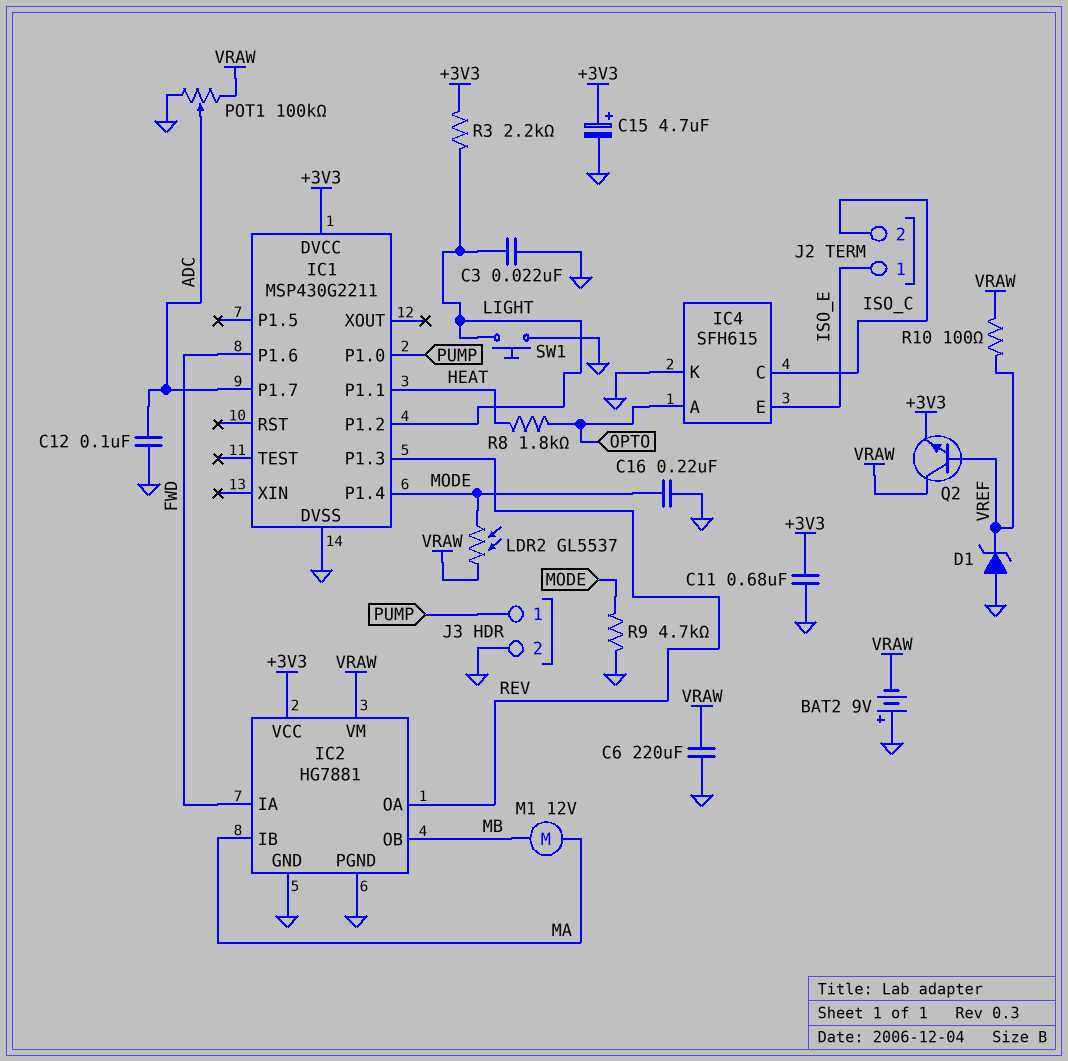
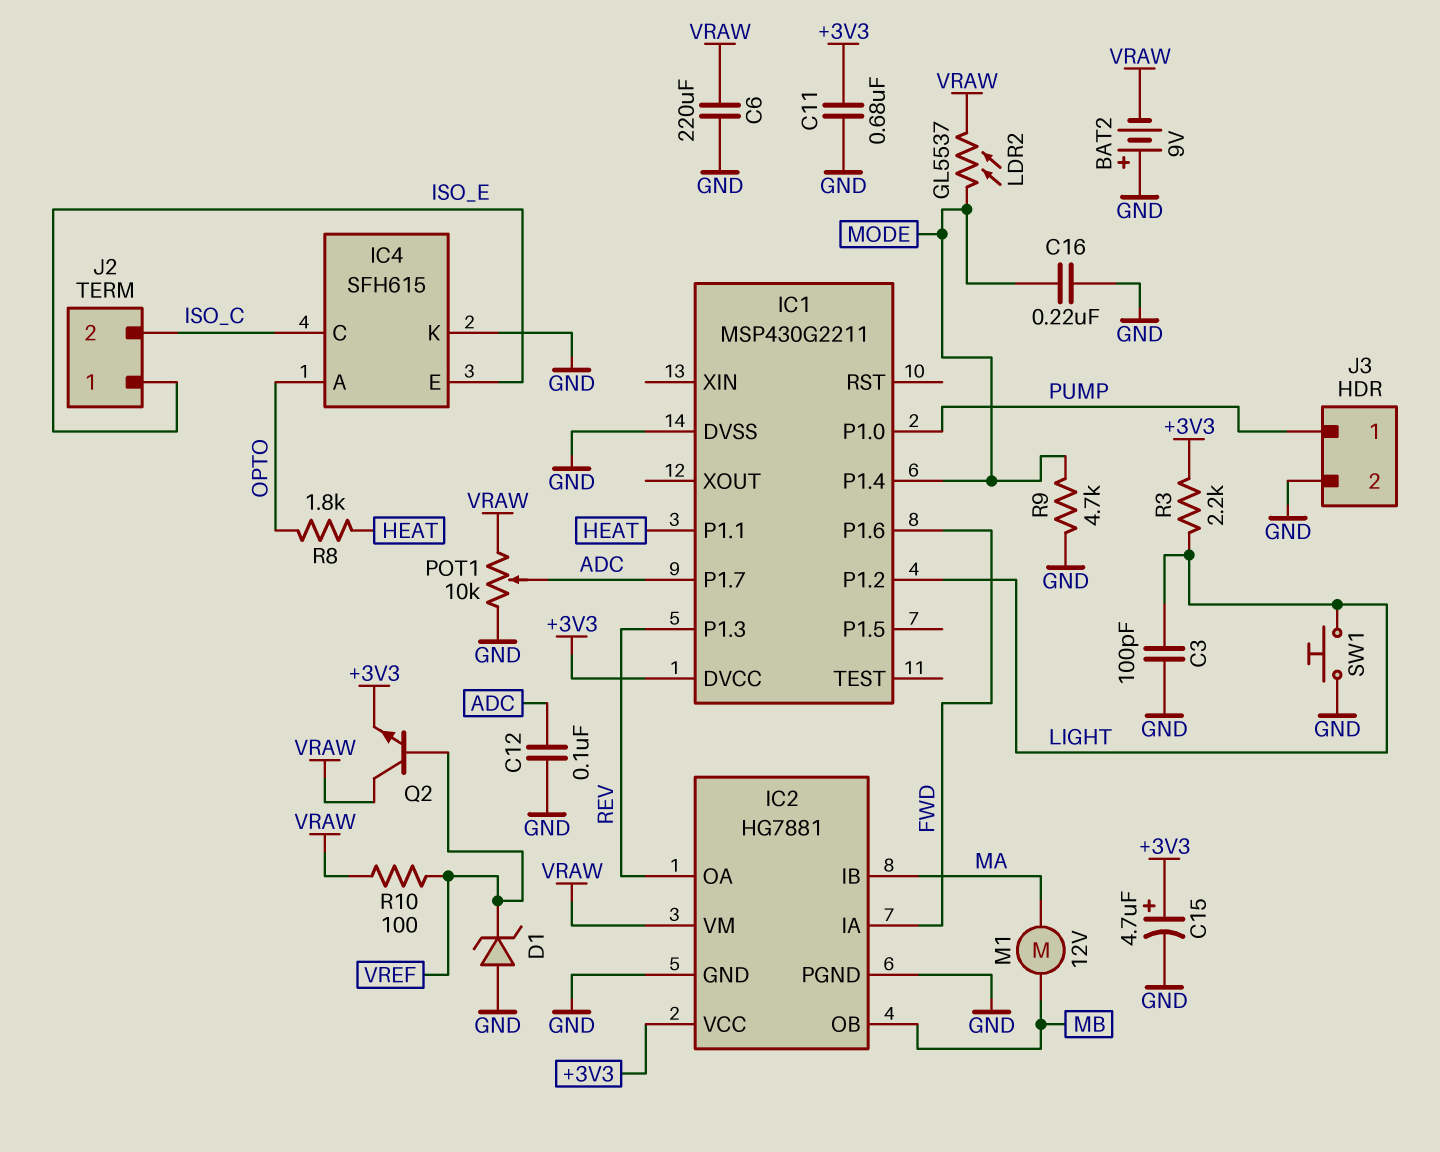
C3: 22nF (GND, LIGHT) -> 100pF (GND, LIGHT)
POT1: 100k (GND, VRAW, wiper ADC) -> 10k (GND, VRAW, wiper ADC)

